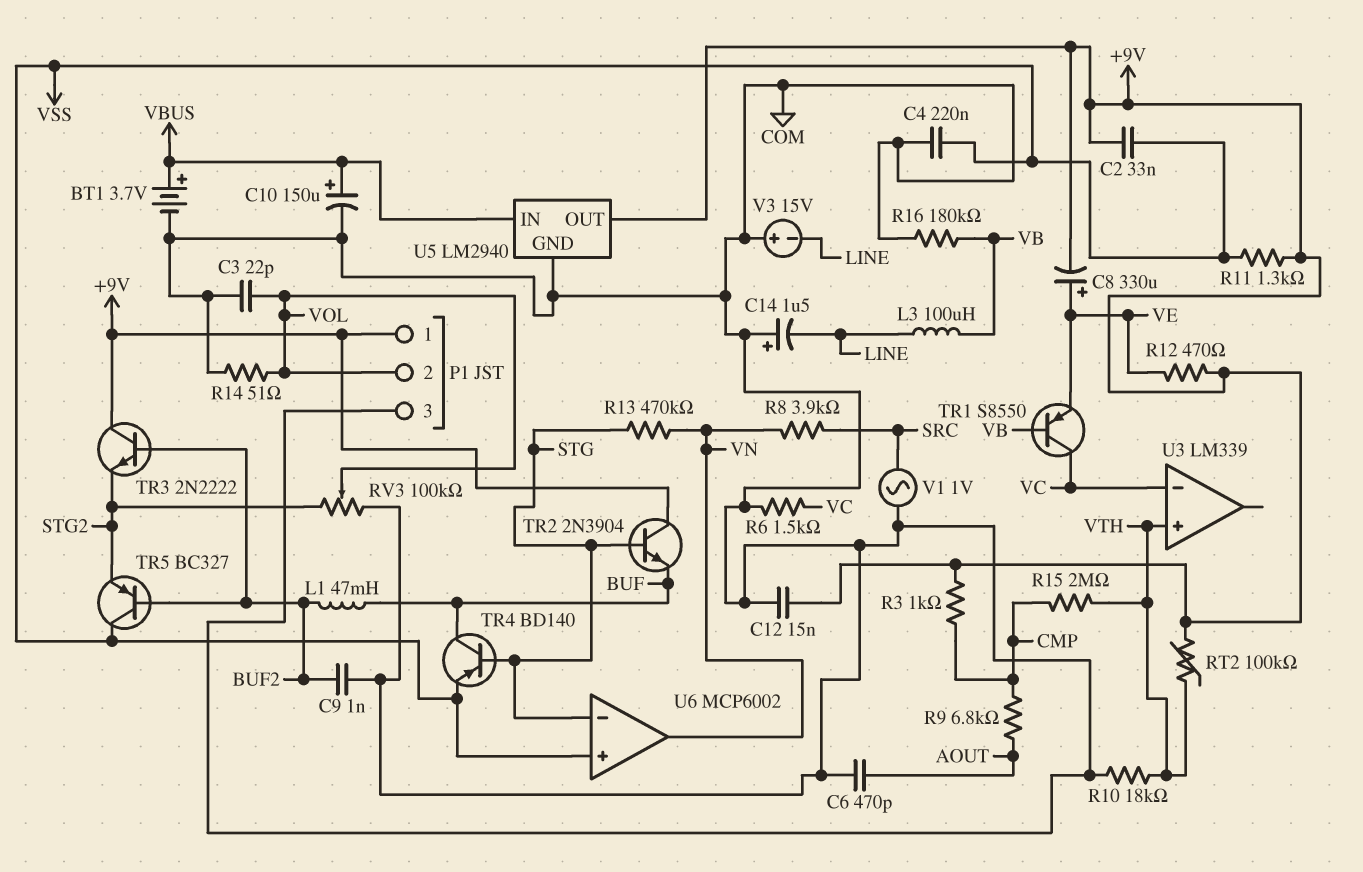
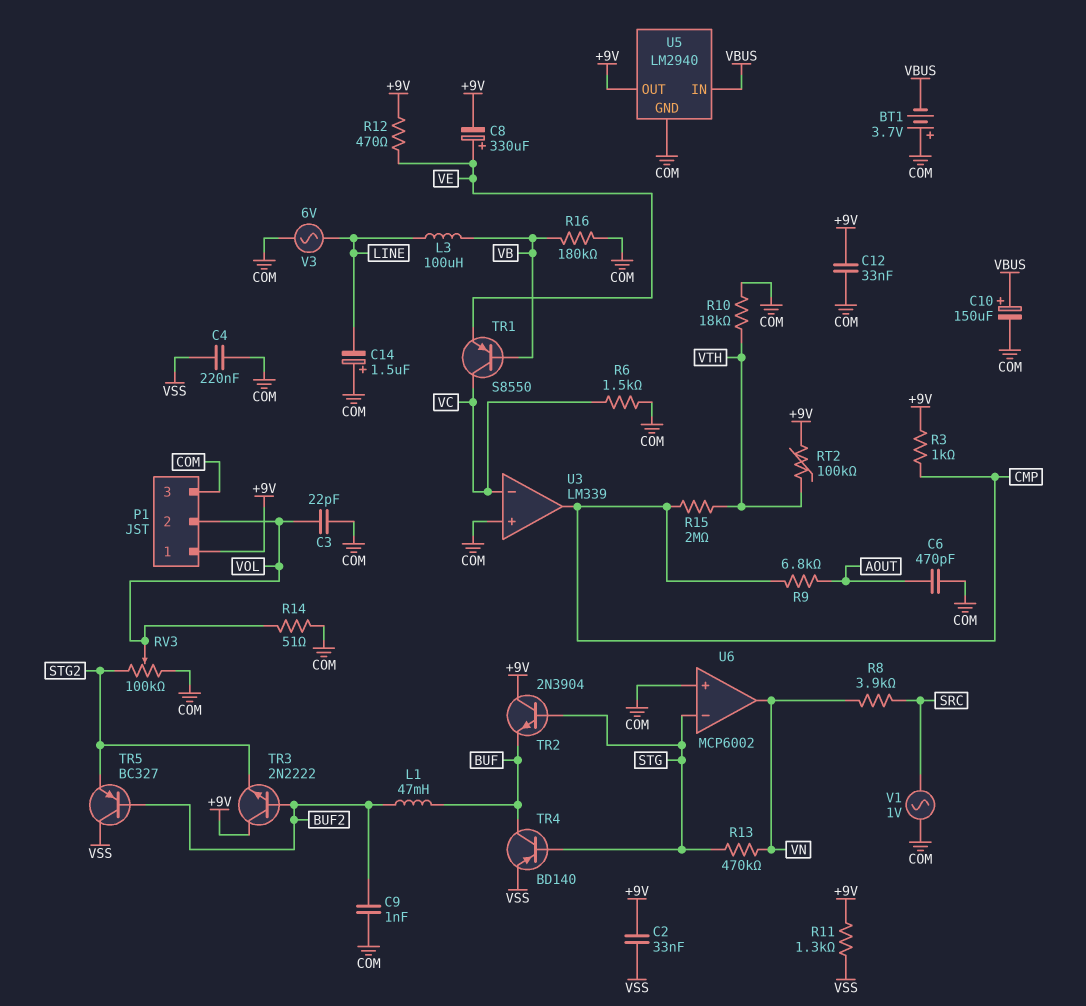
BT1: 3.7V (plus VBUS, minus COM) -> 3.7V (plus COM, minus VBUS)
C12: 15nF (+9V, COM) -> 33nF (+9V, COM)
U3 pin in+: VTH -> COM
U3 pin out: none -> CMP
U6 pin in+: VSS -> COM
V3: 15V (plus COM, minus LINE) -> AC 6V (COM, LINE)

